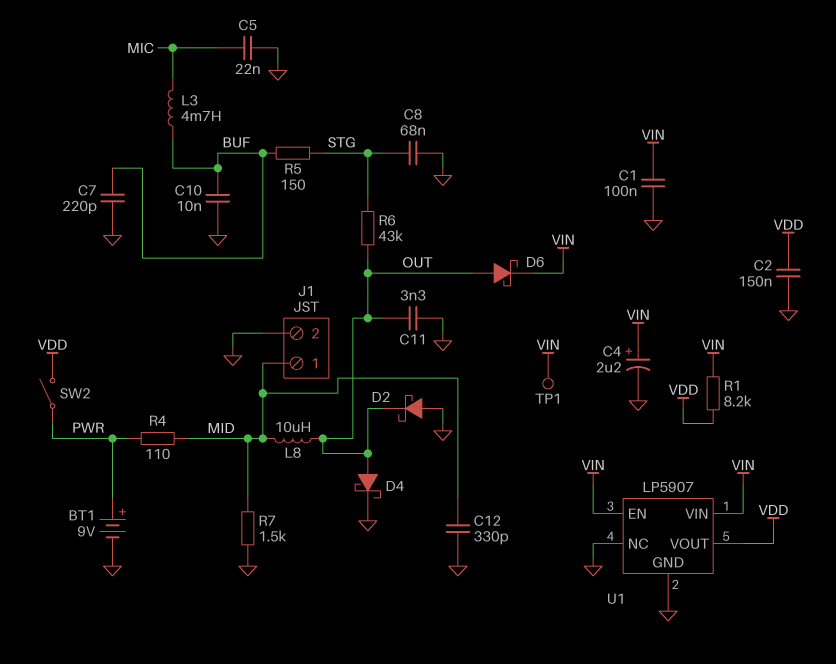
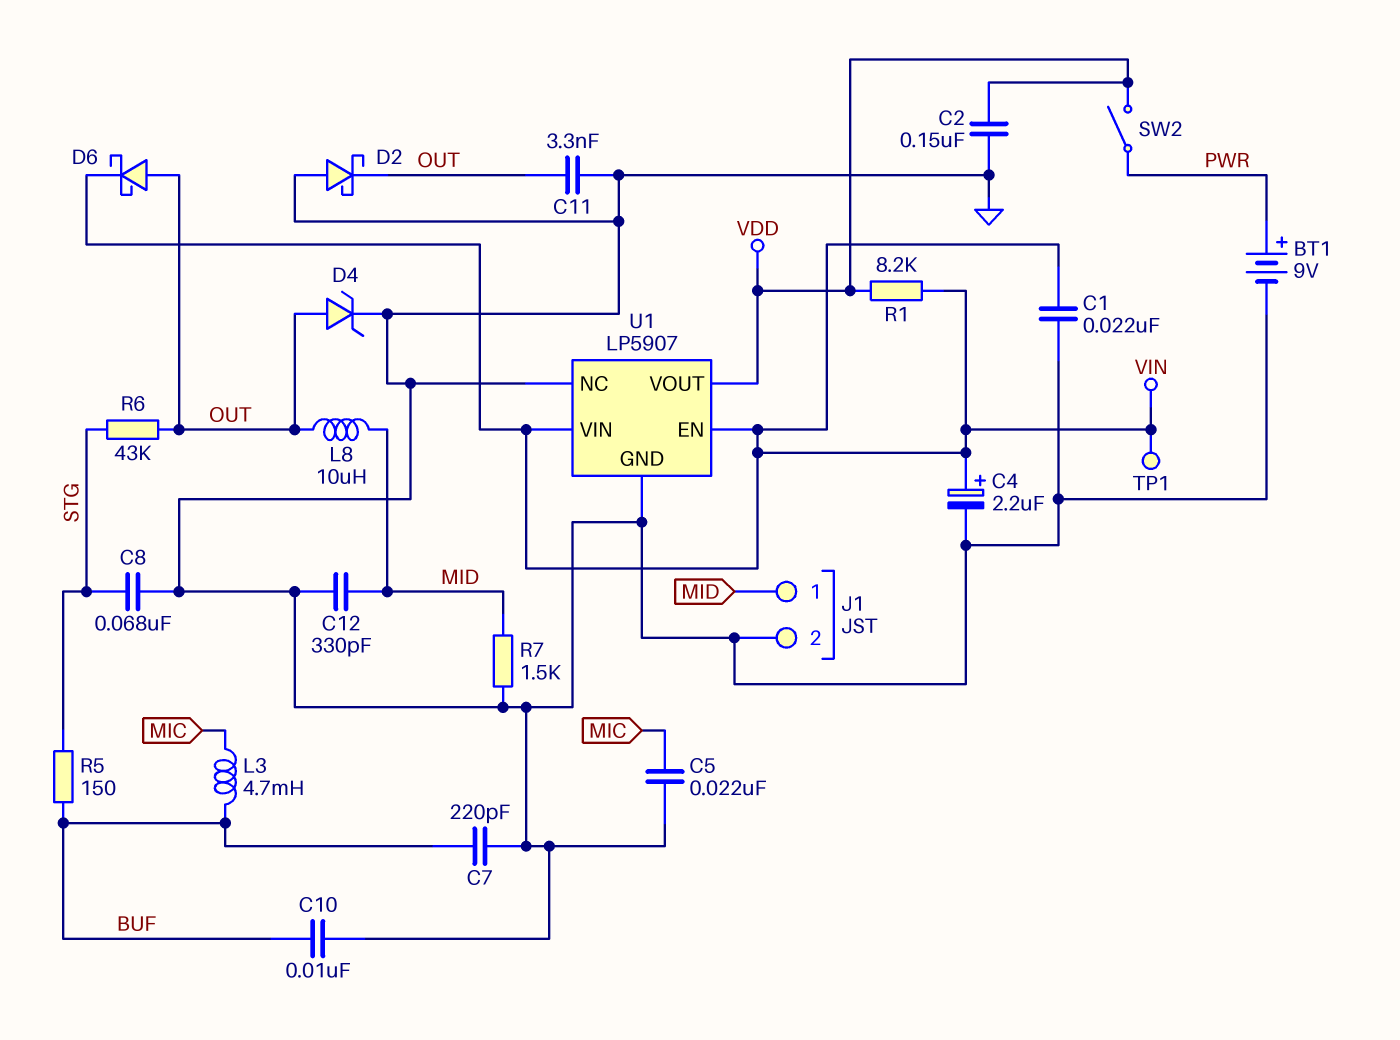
C1: 100nF (GND, VIN) -> 22nF (GND, VIN)
D4: schottky (A OUT, K GND) -> zener (A OUT, K GND)
R4: 110 (MID, PWR) -> none

